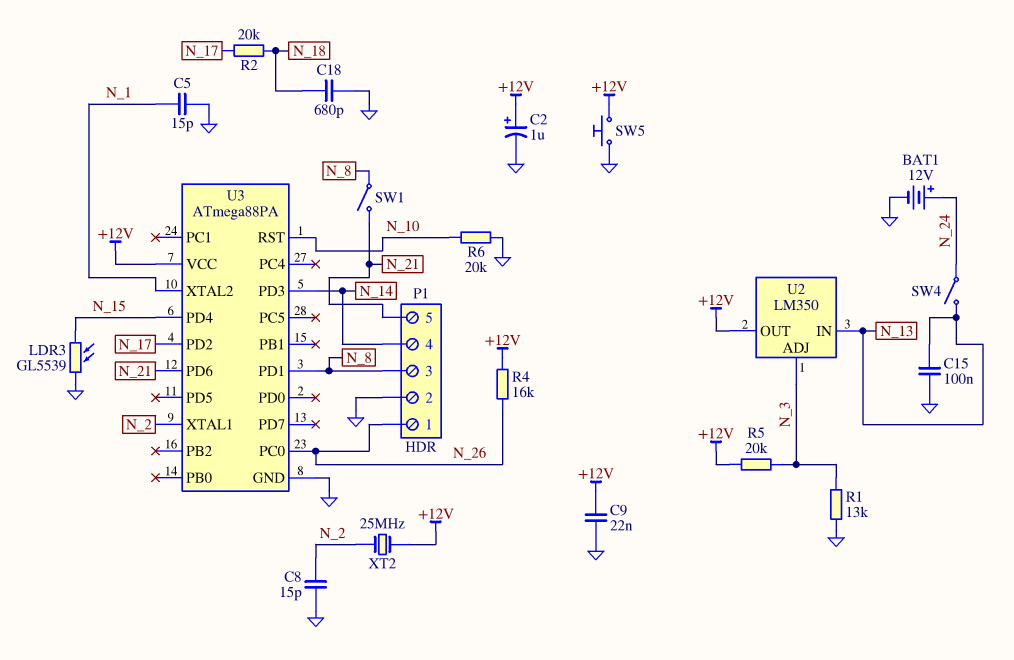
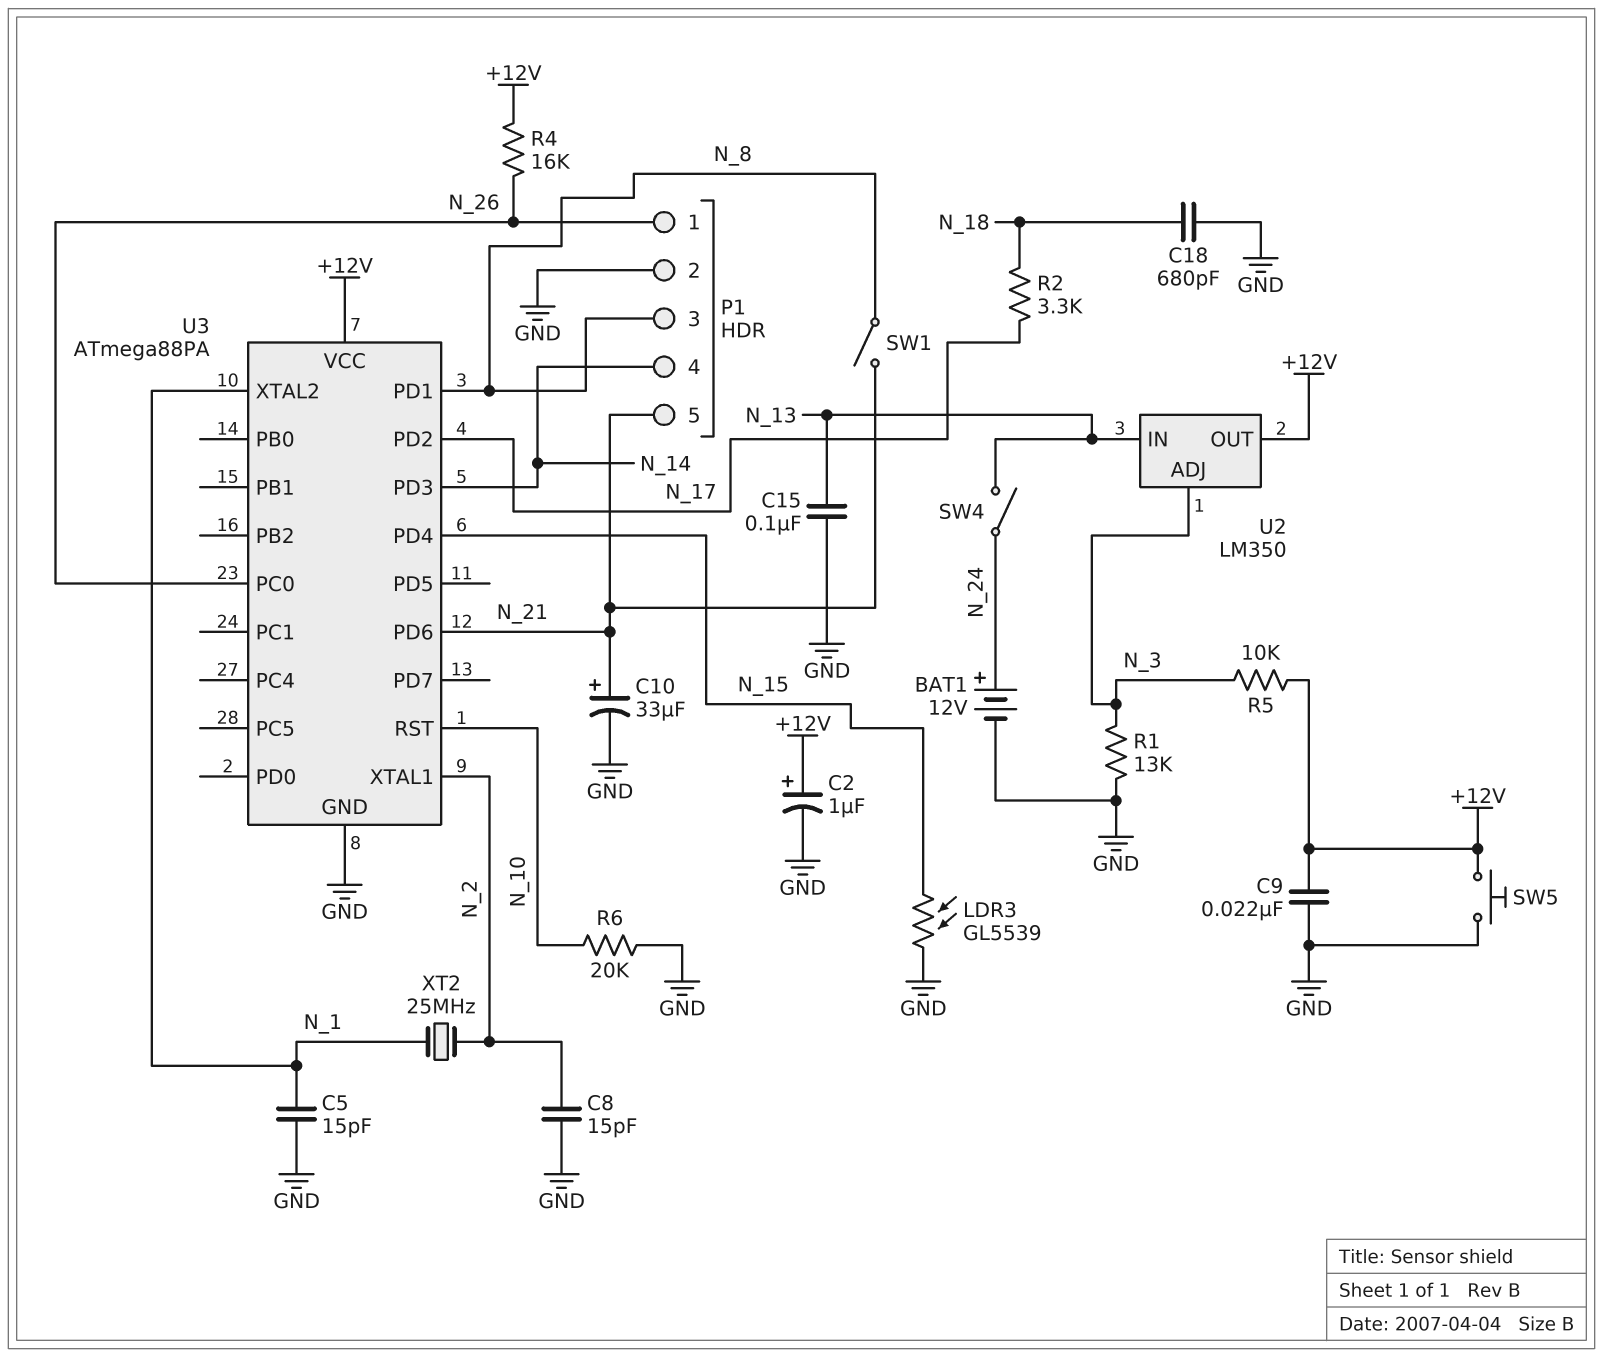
C10: none -> 33uF (plus N_21, minus GND)
R2: 20k (N_17, N_18) -> 3.3k (N_17, N_18)
R5: 20k (+12V, N_3) -> 10k (+12V, N_3)
XT2: 25MHz (+12V, N_2) -> 25MHz (N_1, N_2)

